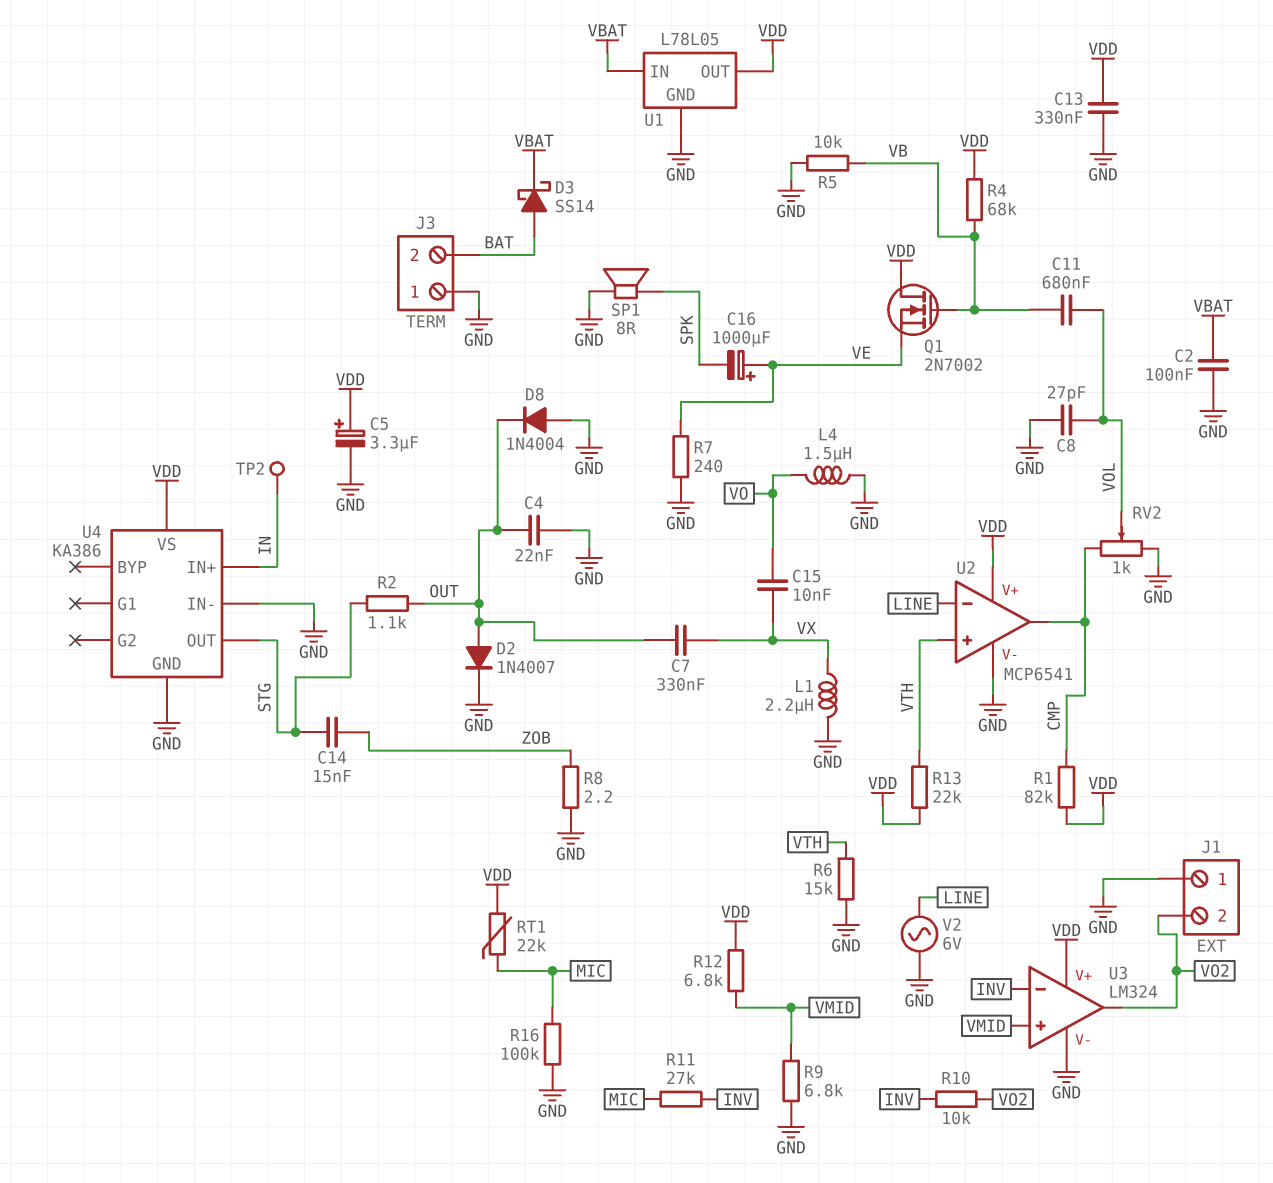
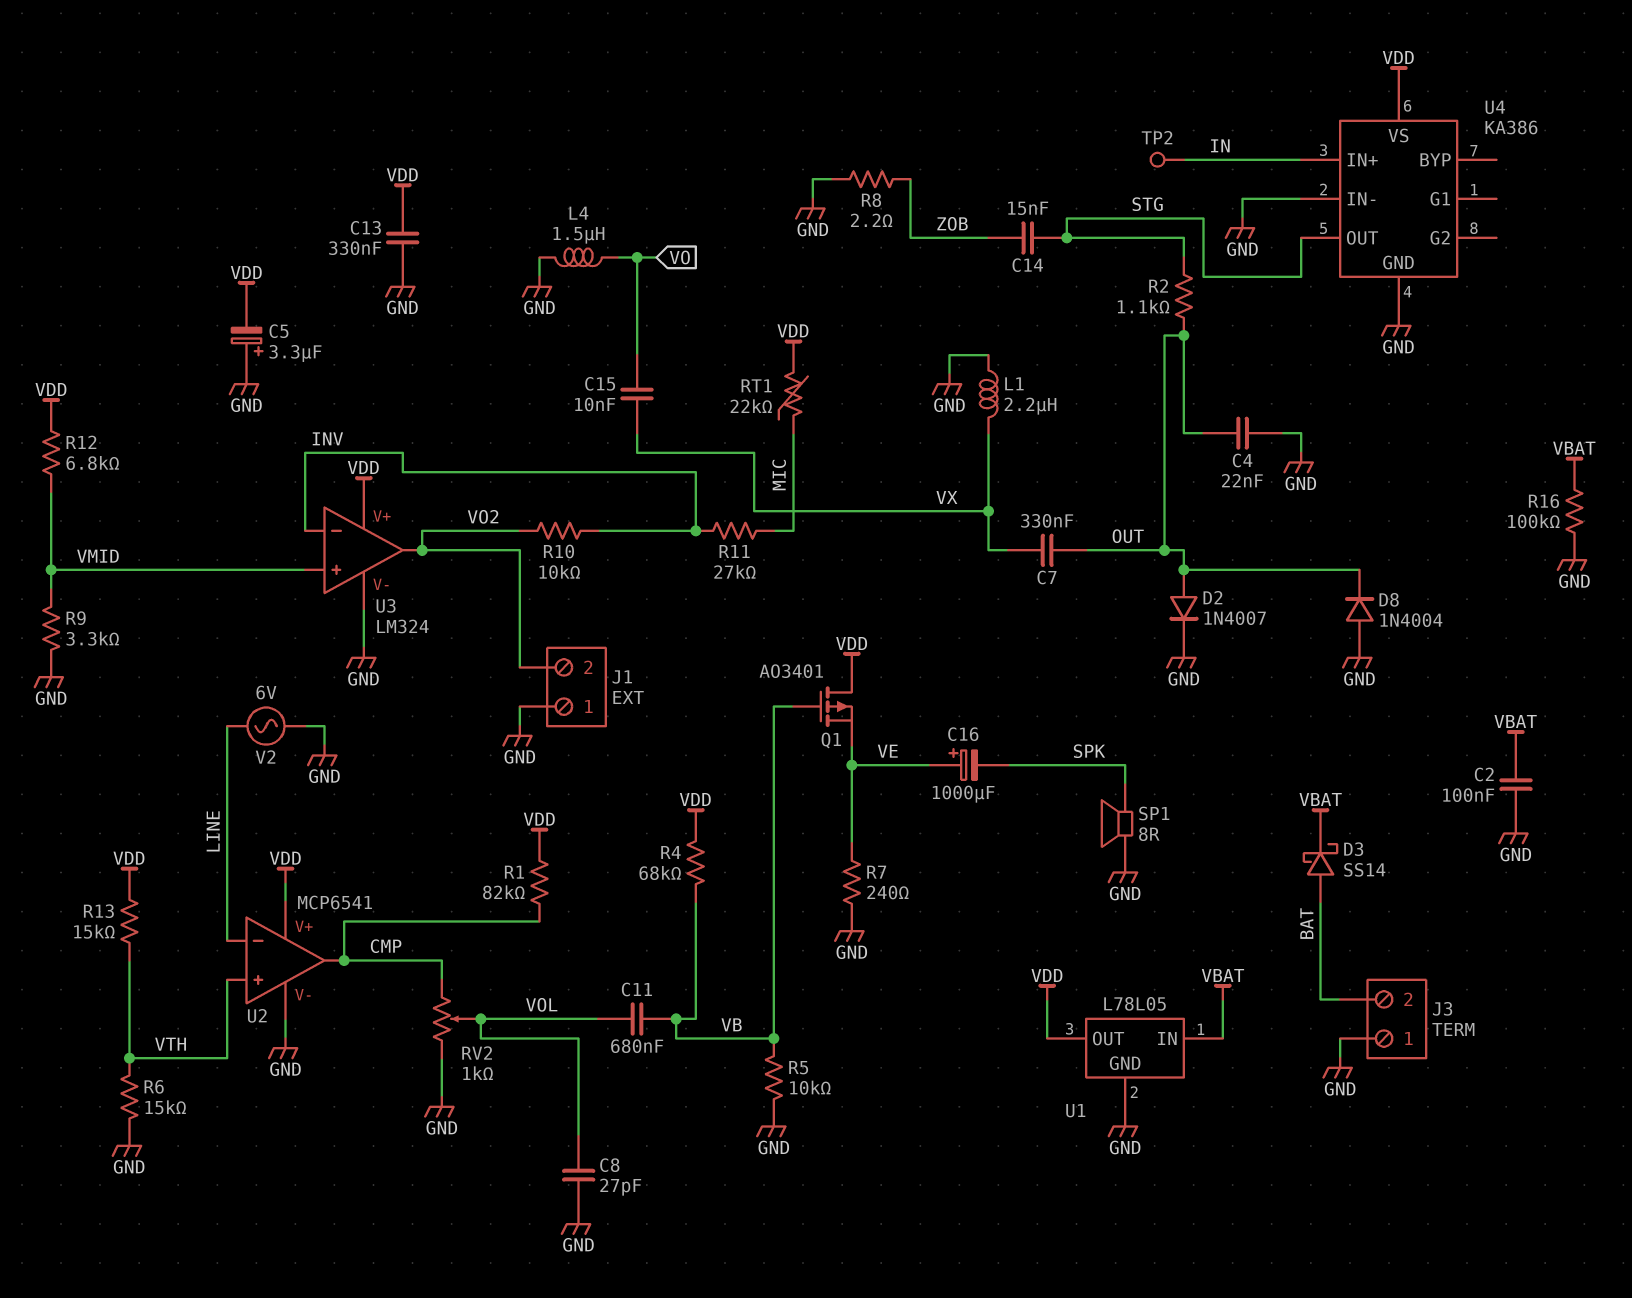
C5: 3.3uF (plus VDD, minus GND) -> 3.3uF (plus GND, minus VDD)
Q1: NMOS 2N7002 (G VB, D VDD, S VE) -> PMOS AO3401 (G VB, D VDD, S VE)
R9: 6.8k (GND, VMID) -> 3.3k (GND, VMID)
R13: 22k (VDD, VTH) -> 15k (VDD, VTH)
R16: 100k (GND, MIC) -> 100k (GND, VBAT)

